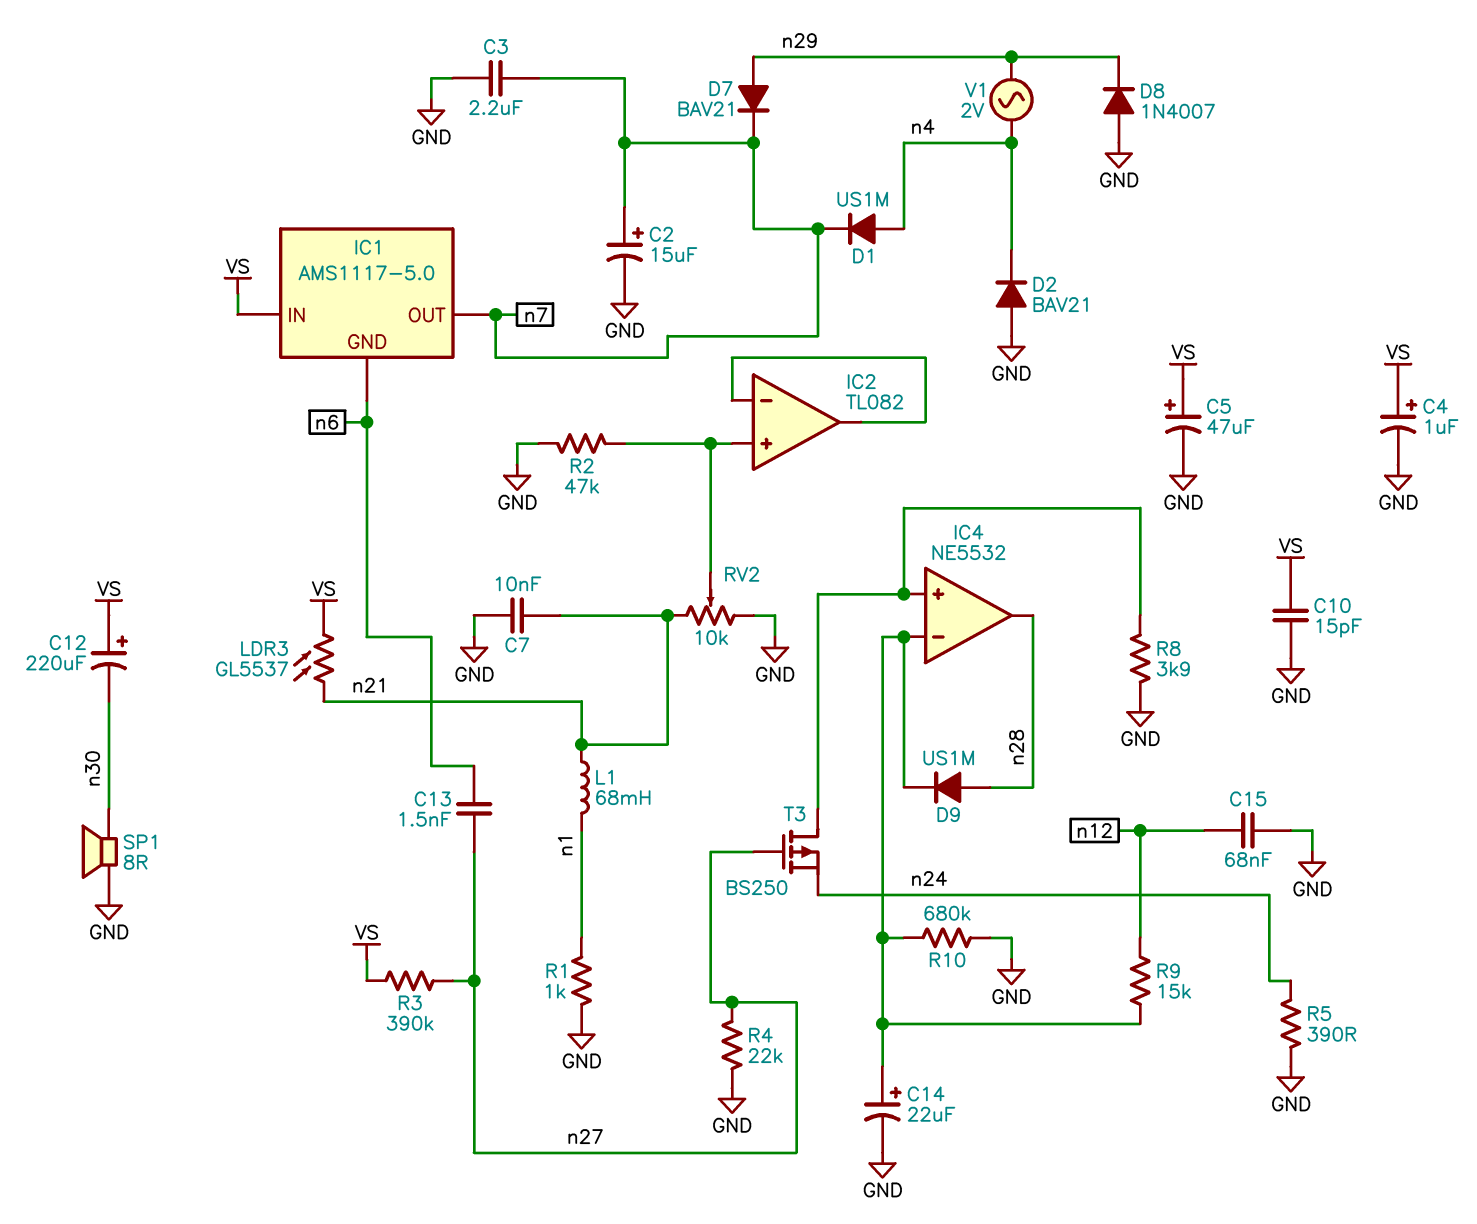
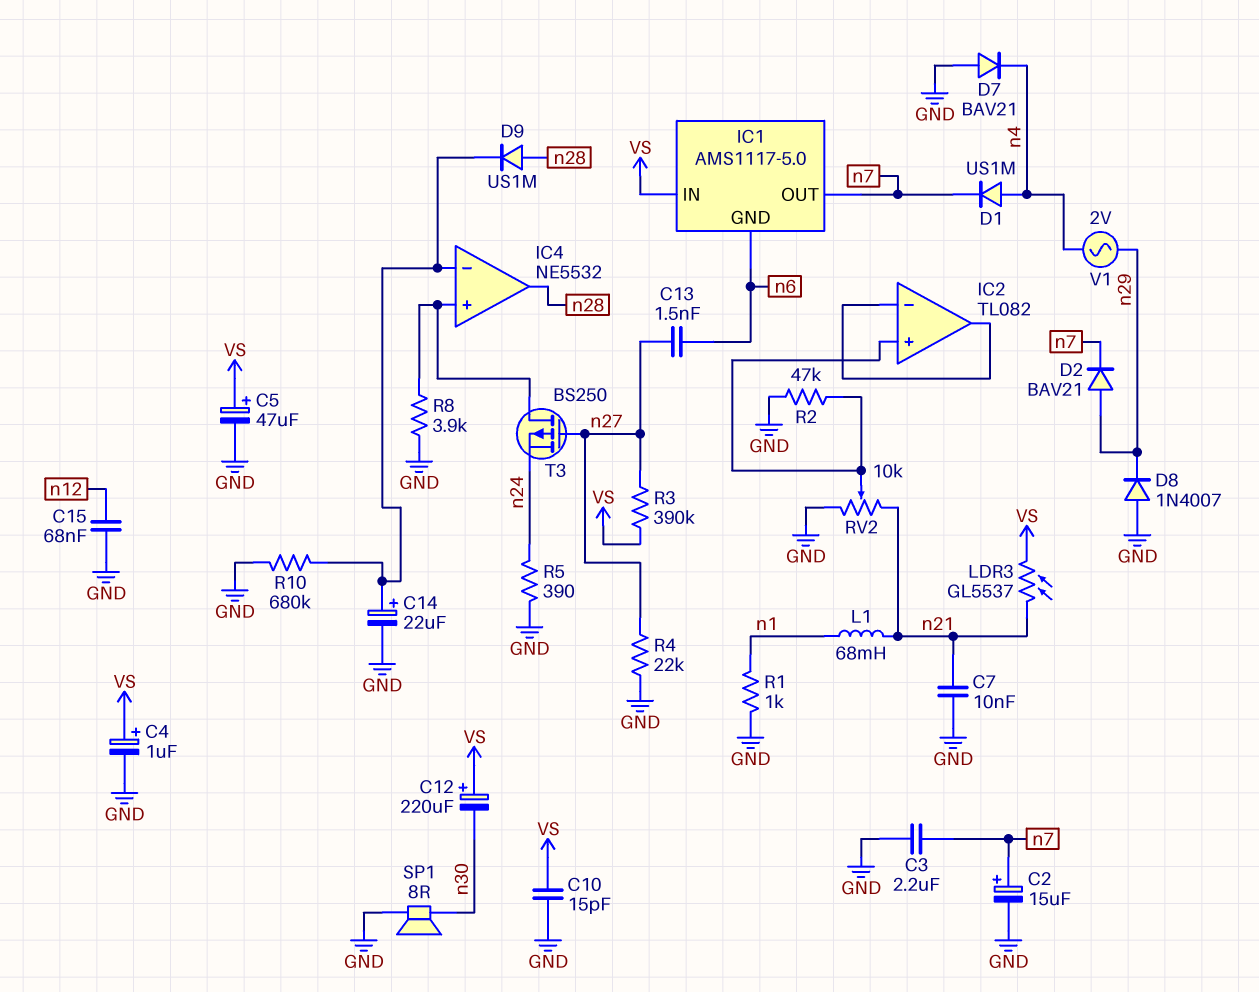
D2: diode BAV21 (A GND, K n4) -> diode BAV21 (A n29, K n7)
D7: diode BAV21 (A n29, K n7) -> diode BAV21 (A GND, K n4)
R9: 15k (IC4/in-, n12) -> none

